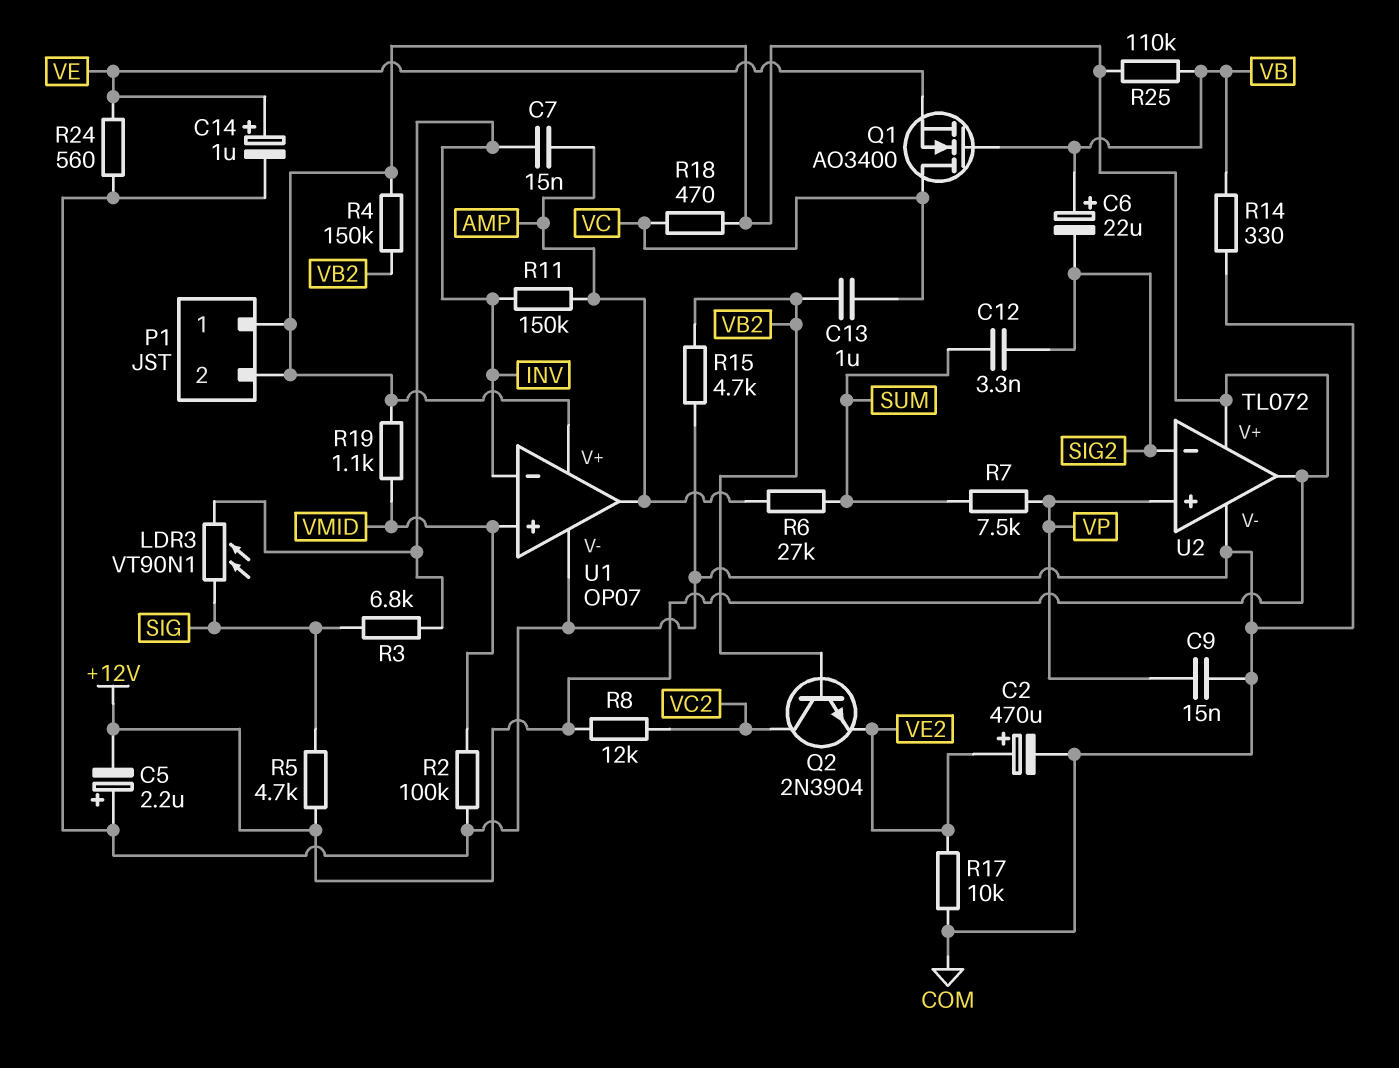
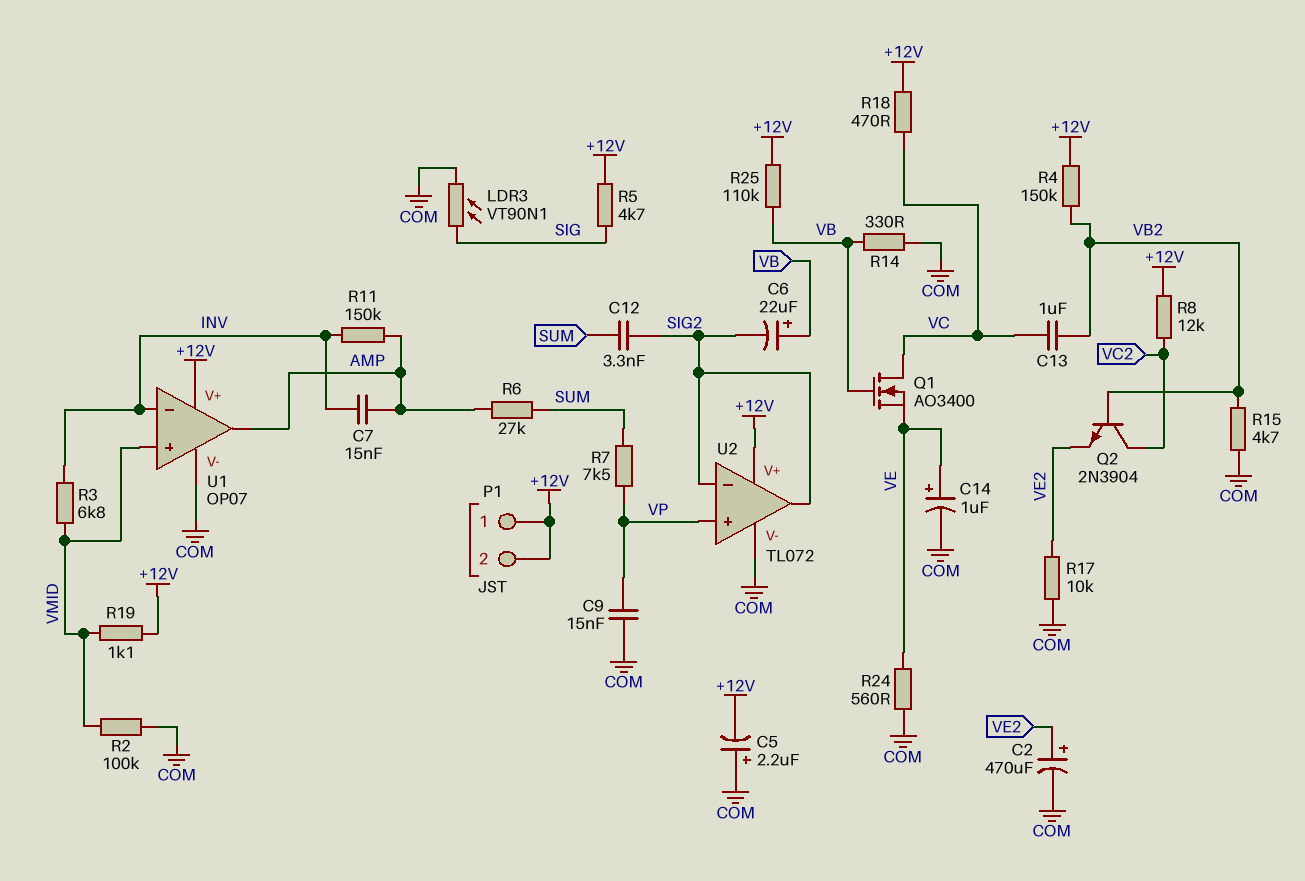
LDR3: VT90N1 (INV, SIG) -> VT90N1 (COM, SIG)
R3: 6.8k (INV, SIG) -> 6.8k (INV, VMID)
U2 pin out: +12V -> SIG2

